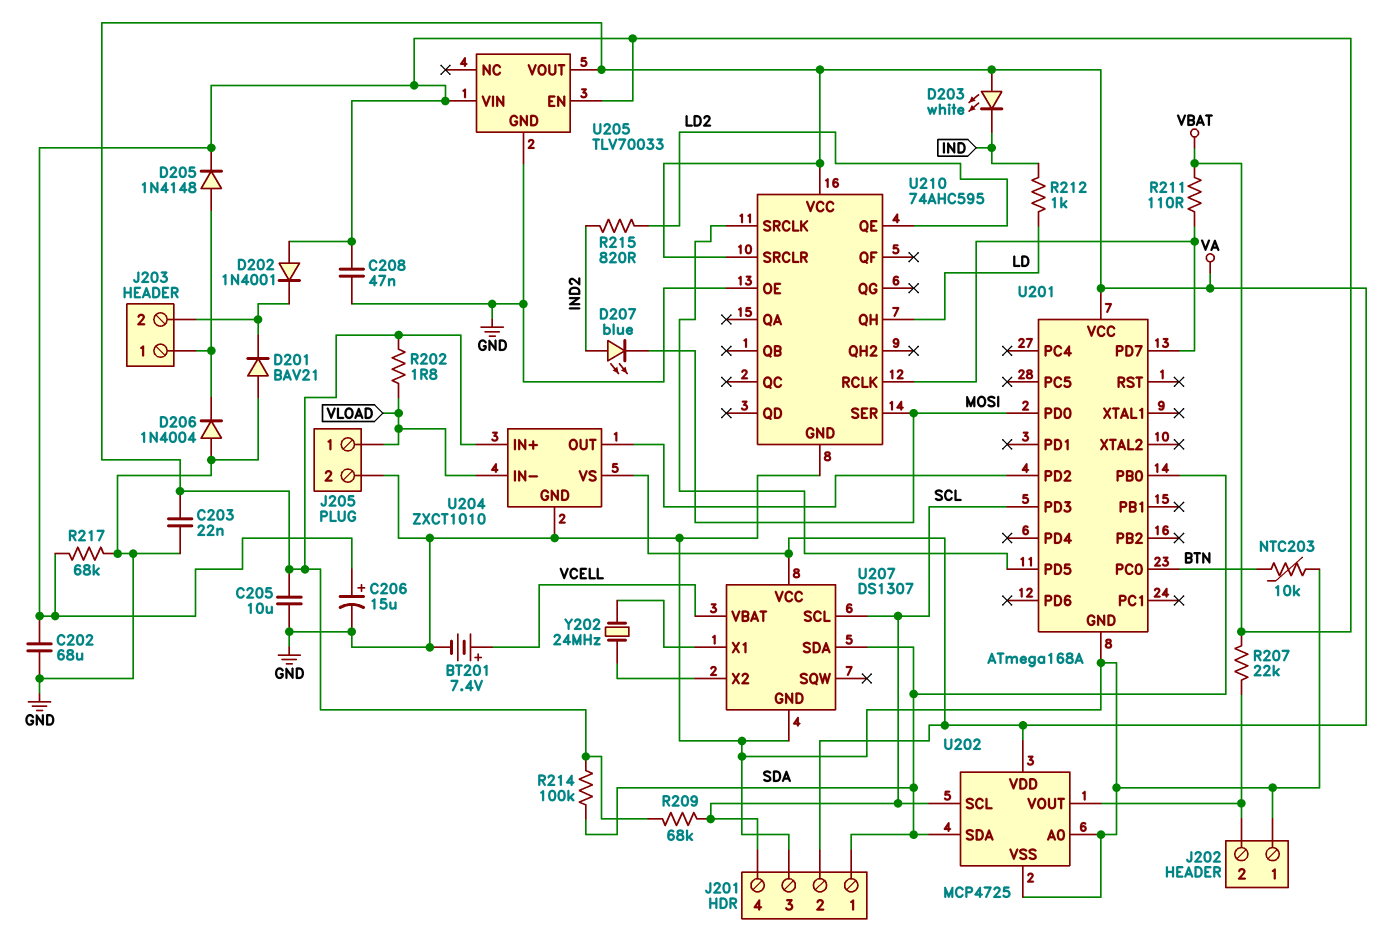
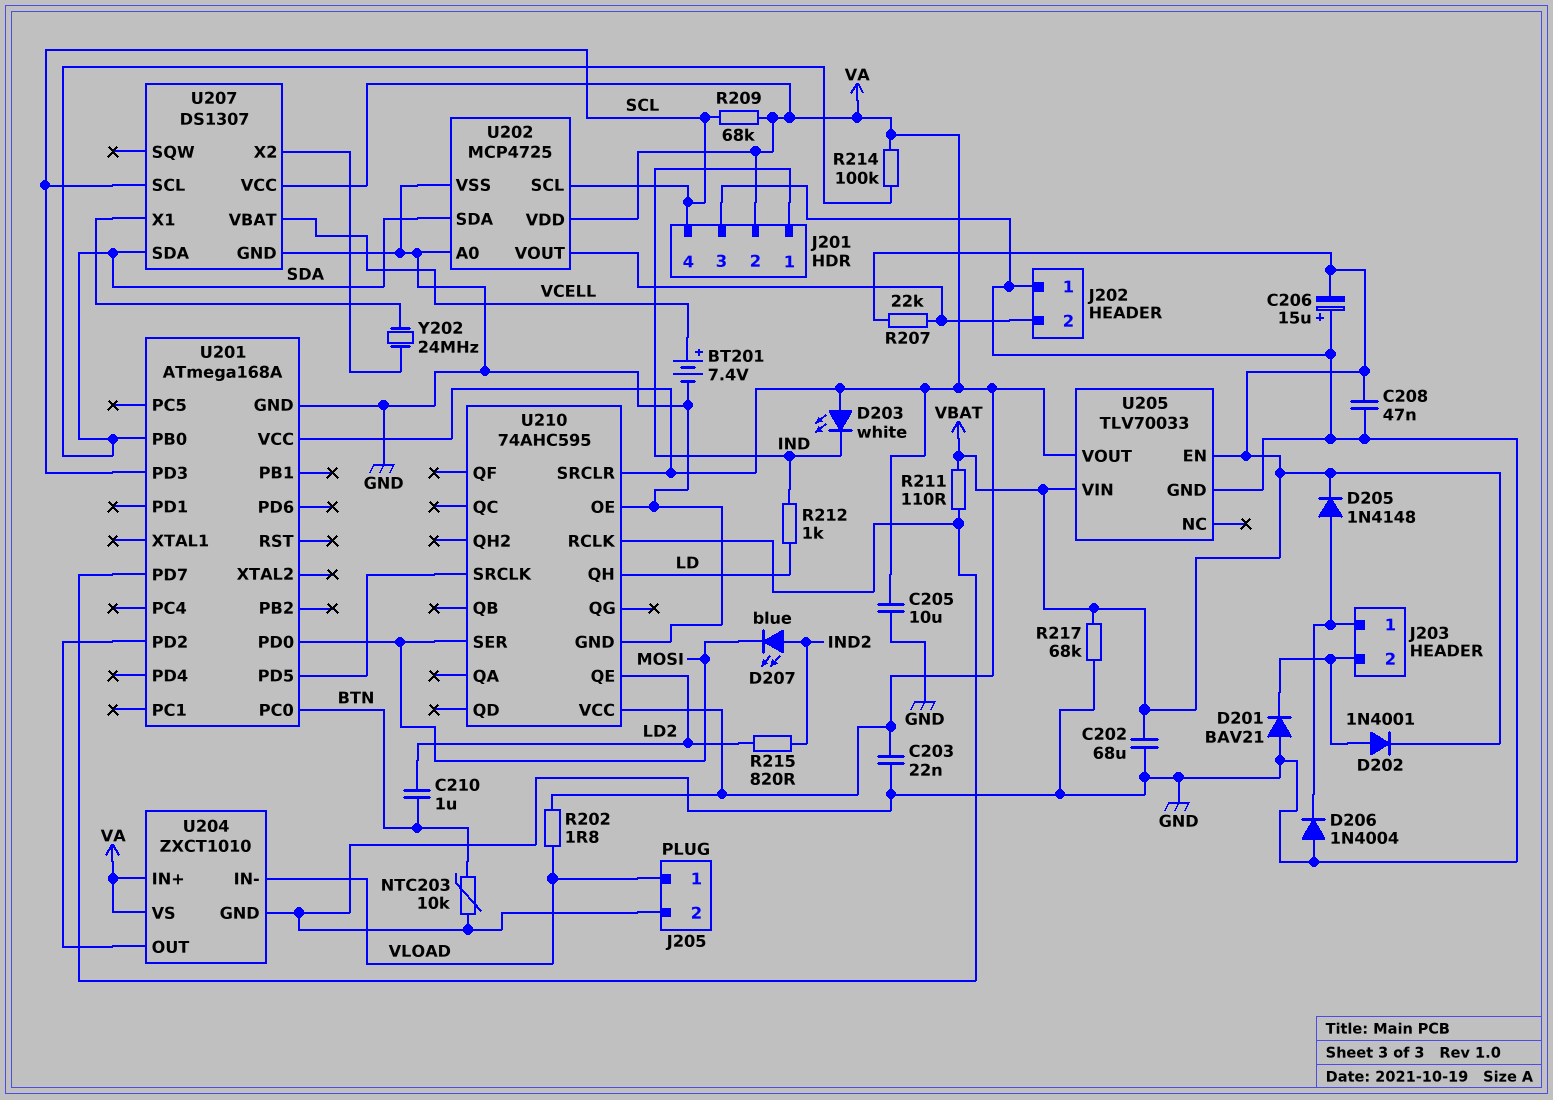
C206: 15uF (plus VBAT, minus GND) -> 15uF (plus GND, minus VBAT)
C210: none -> 1uF (BTN, LD2)
D202: diode 1N4001 (A VBAT, K J203/2) -> diode 1N4001 (A J203/2, K VBAT)
J201 pin 1: SDA -> IND

